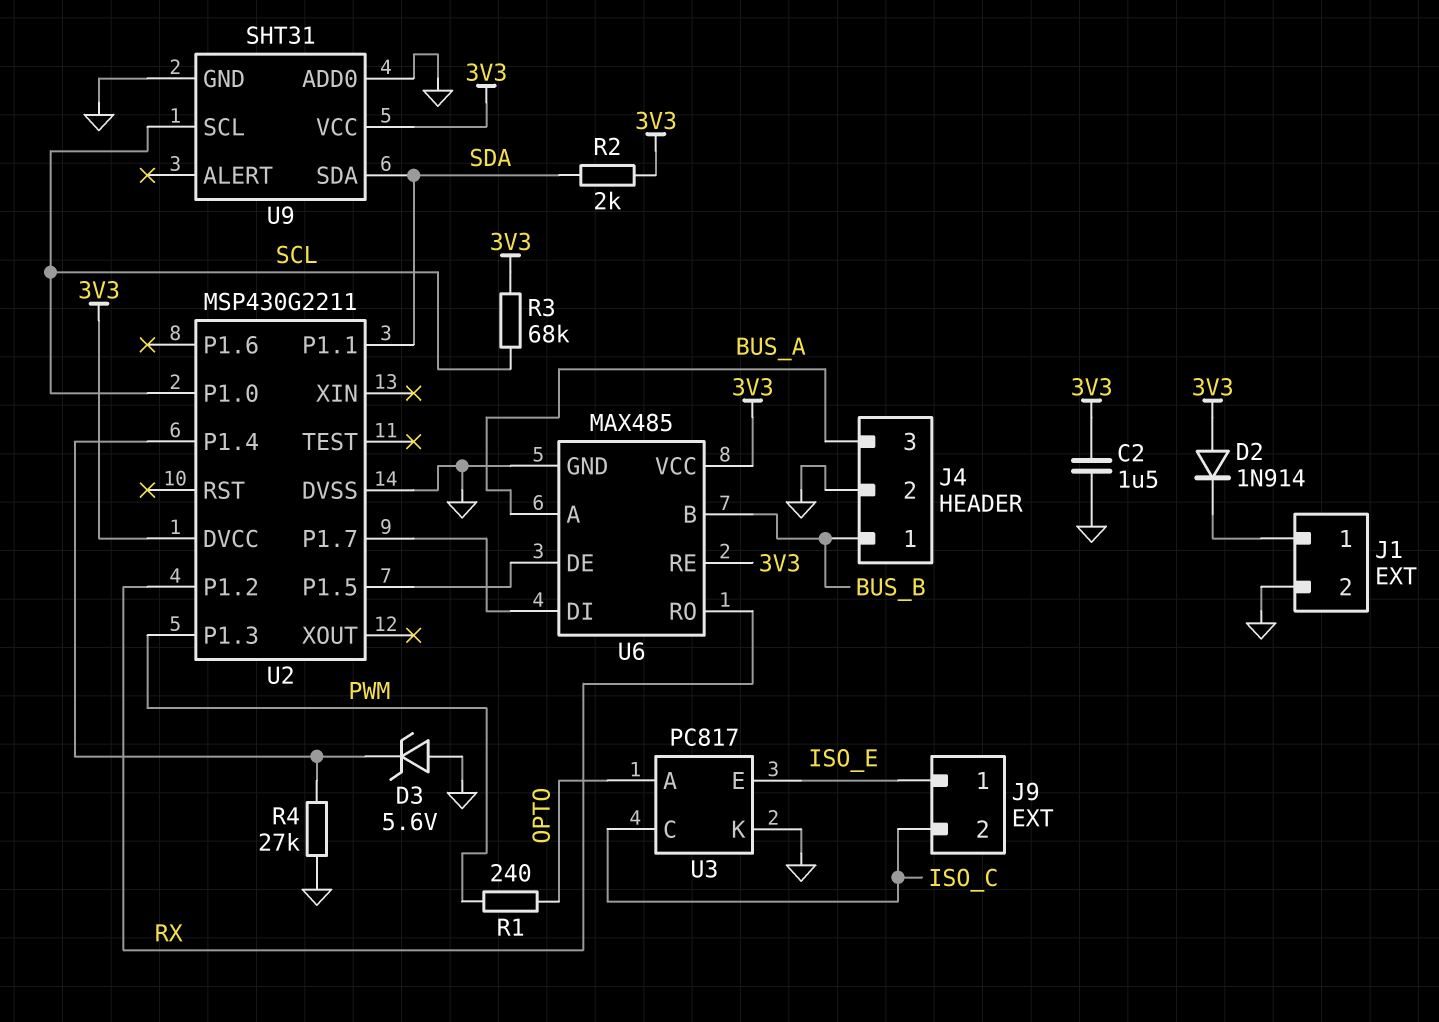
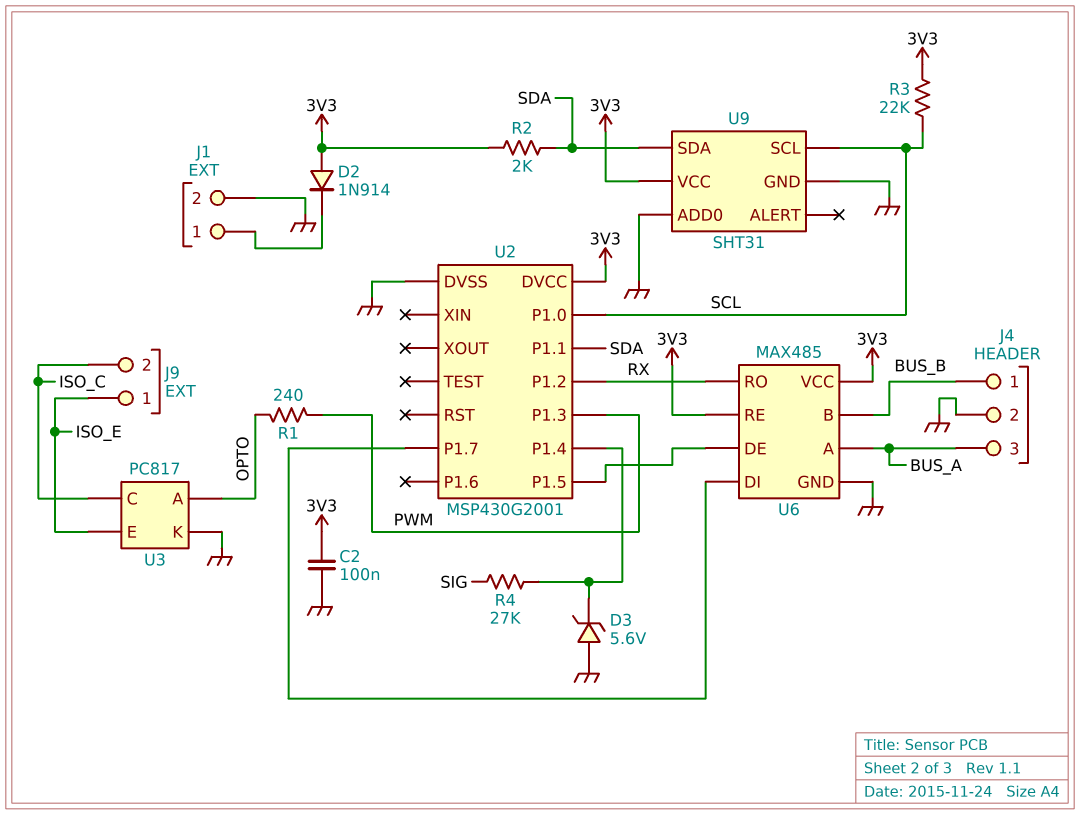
C2: 1.5uF (3V3, GND) -> 100nF (3V3, GND)
R3: 68k (3V3, SCL) -> 22k (3V3, SCL)
R4: 27k (GND, U2/P1.4) -> 27k (SIG, U2/P1.4)
U2: MSP430G2211 -> MSP430G2001

